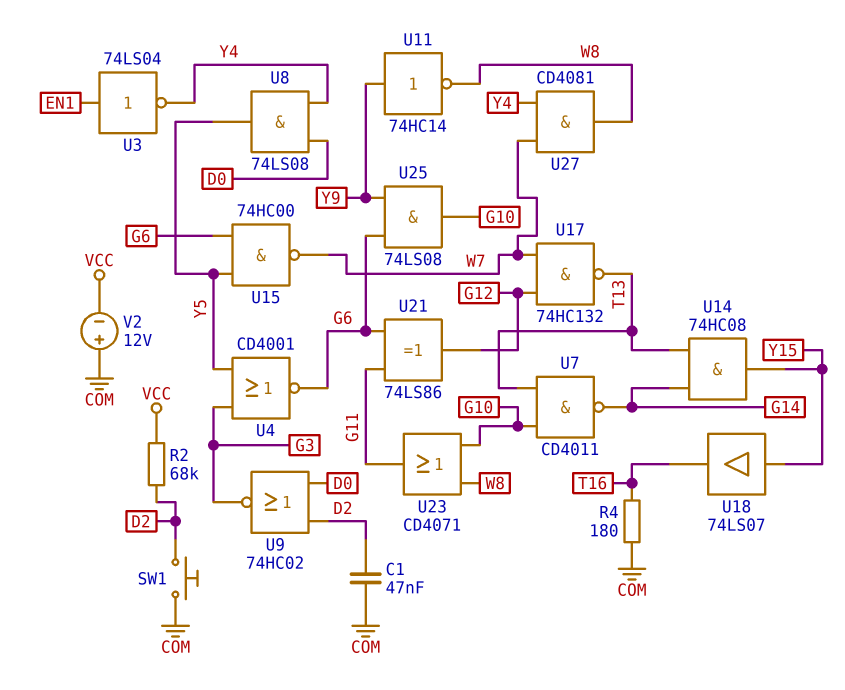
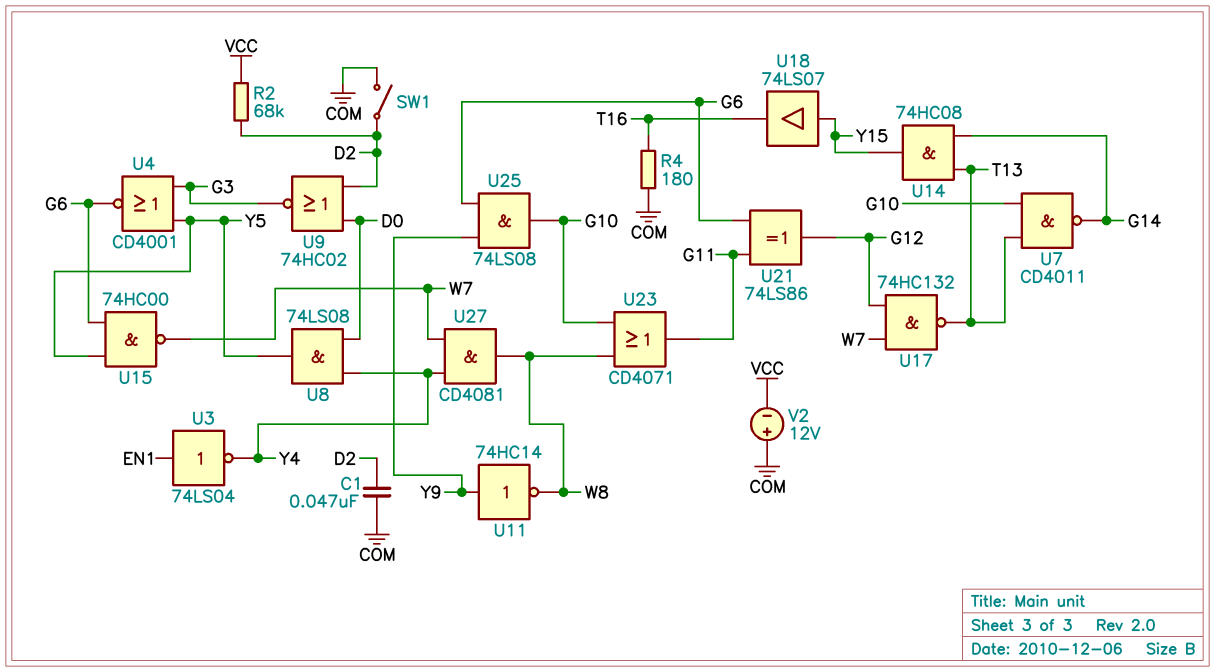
SW1: button (COM, D2) -> switch (COM, D2)

